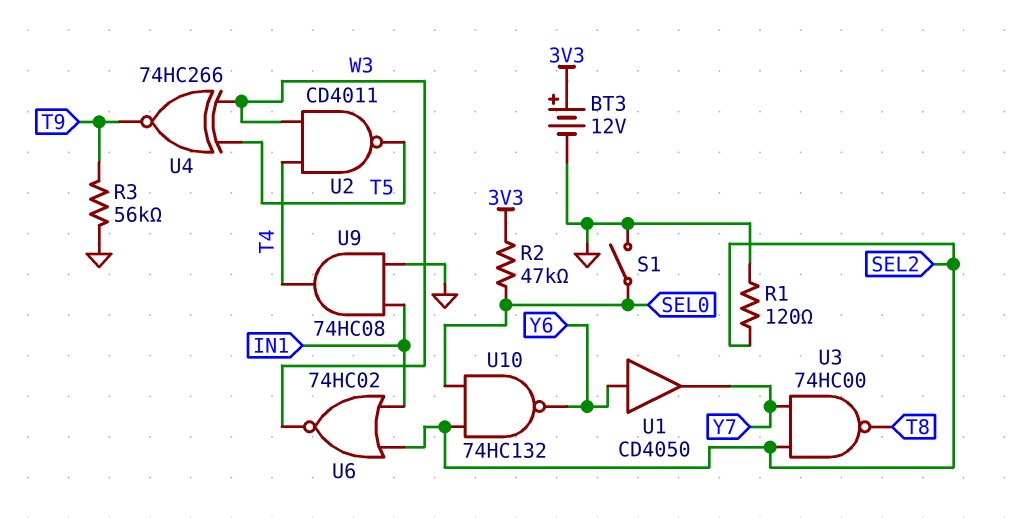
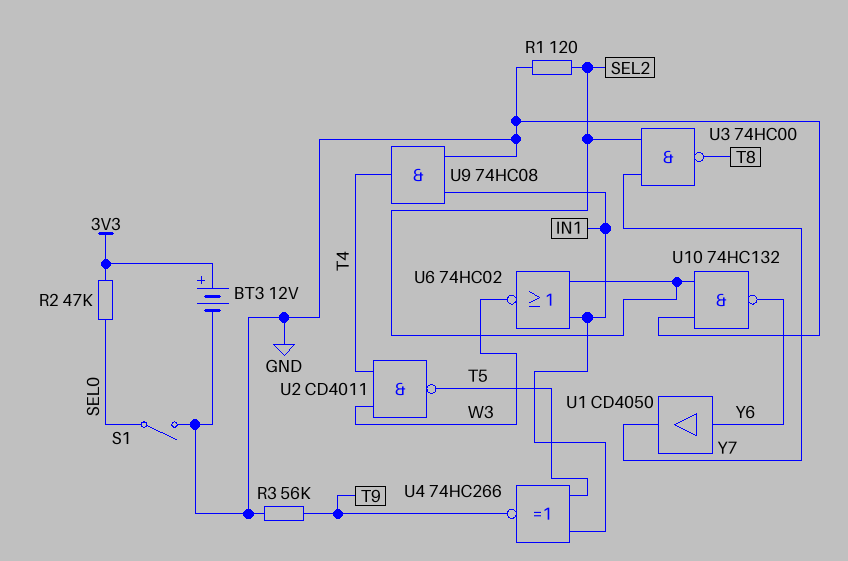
U4: XNOR 74HC266 (in T5, in W3, out T9) -> XNOR 74HC266 (in IN1, in T5, out T9)
U10: NAND 74HC132 (in SEL0, in SEL2, out Y6) -> NAND 74HC132 (in GND, in SEL2, out Y6)

